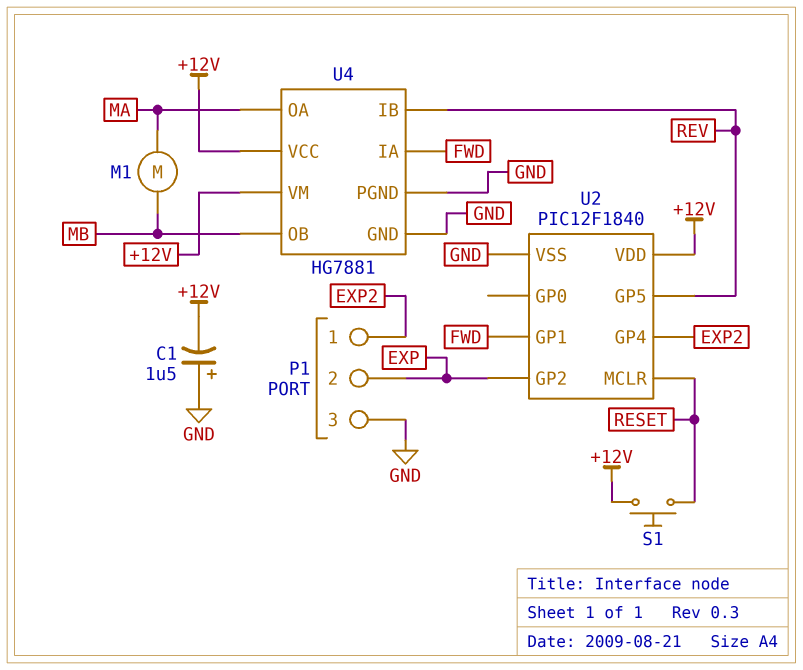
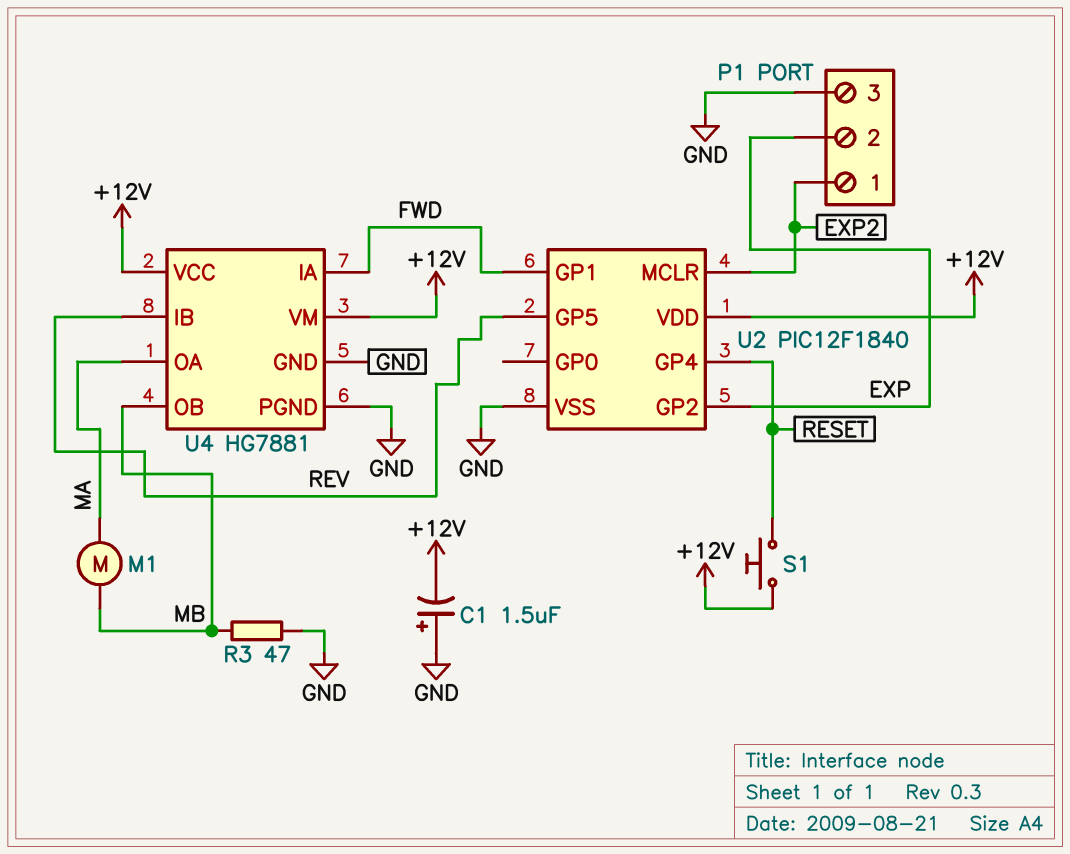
R3: none -> 47 (GND, MB)
U2 pin GP4: EXP2 -> RESET
U2 pin MCLR: RESET -> EXP2

